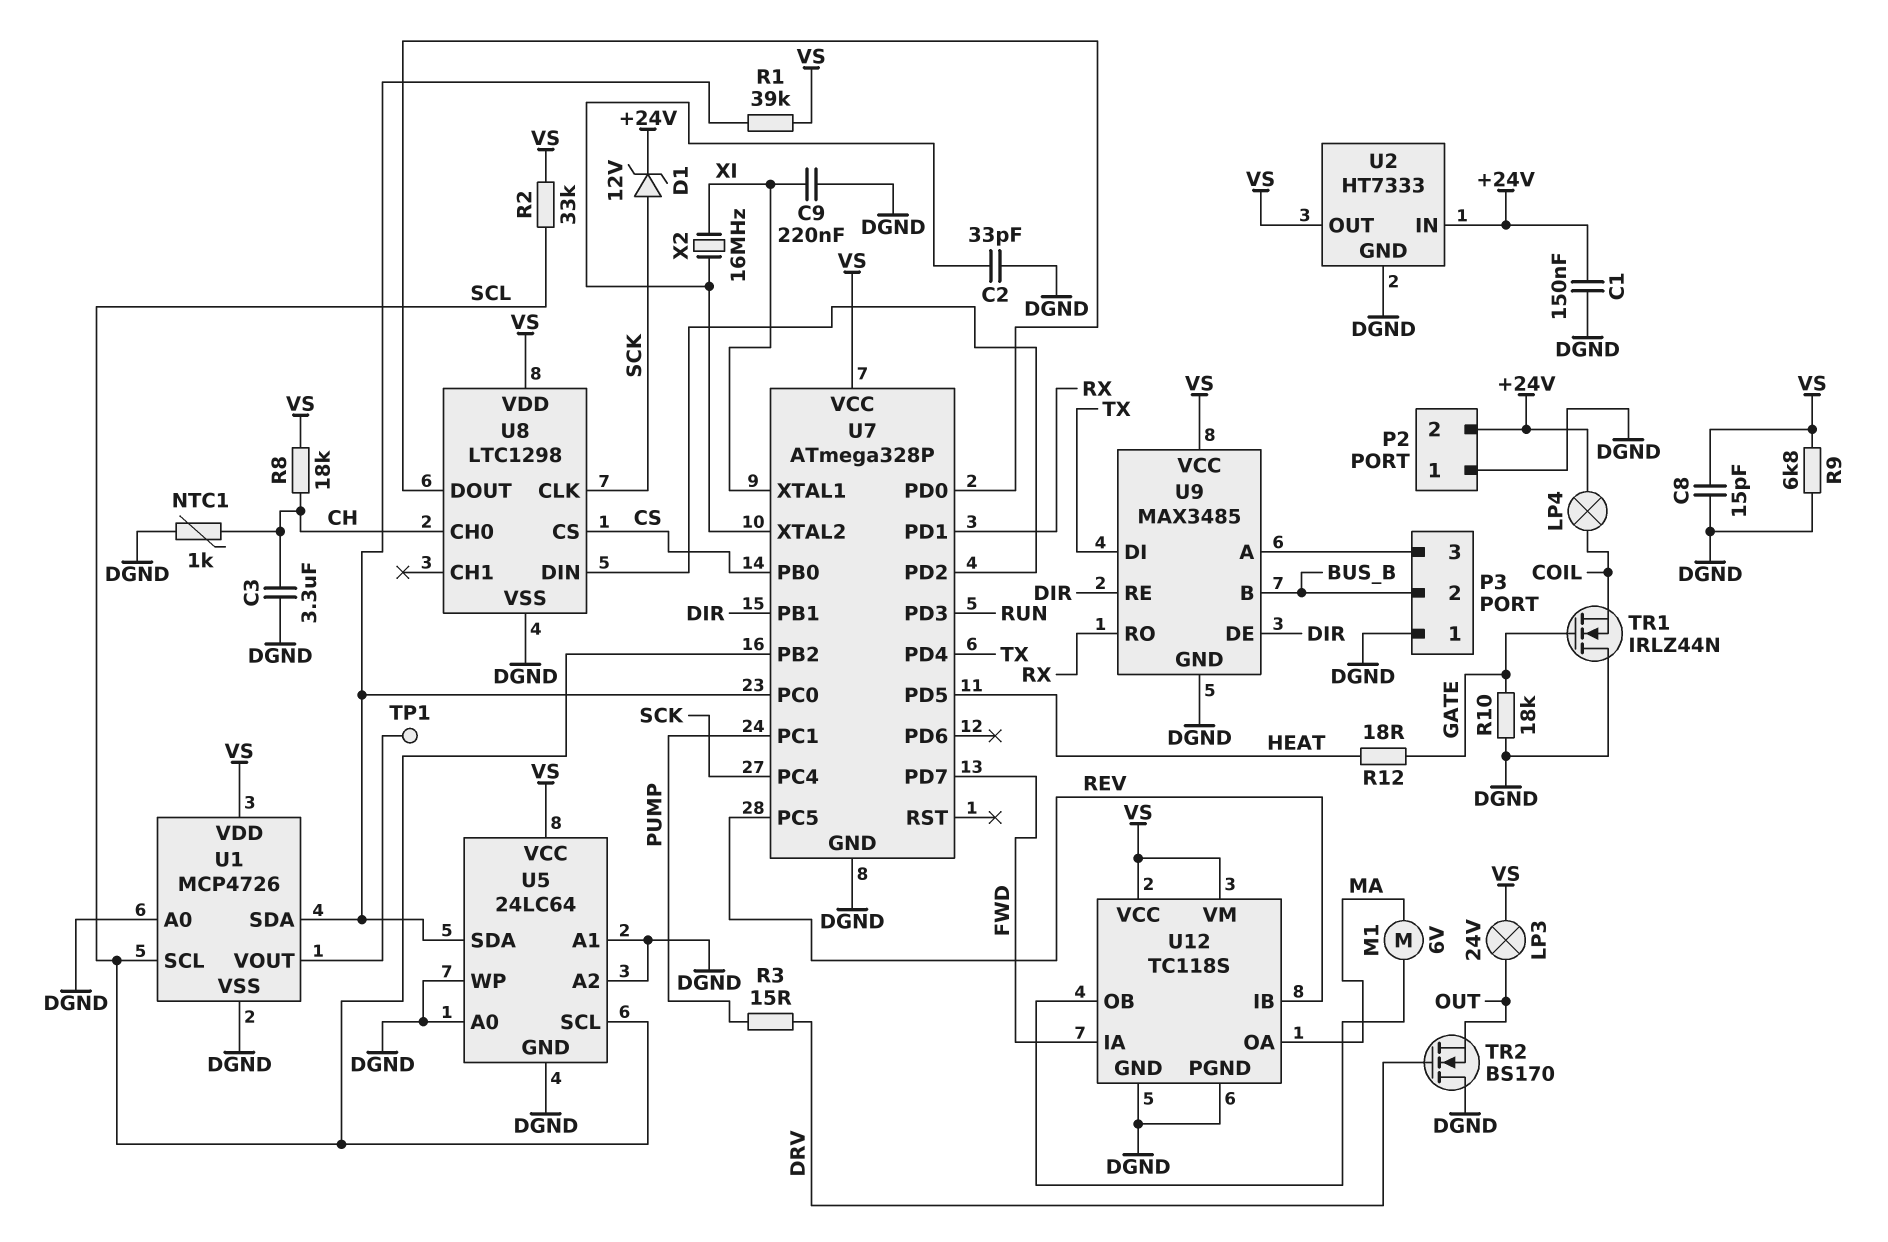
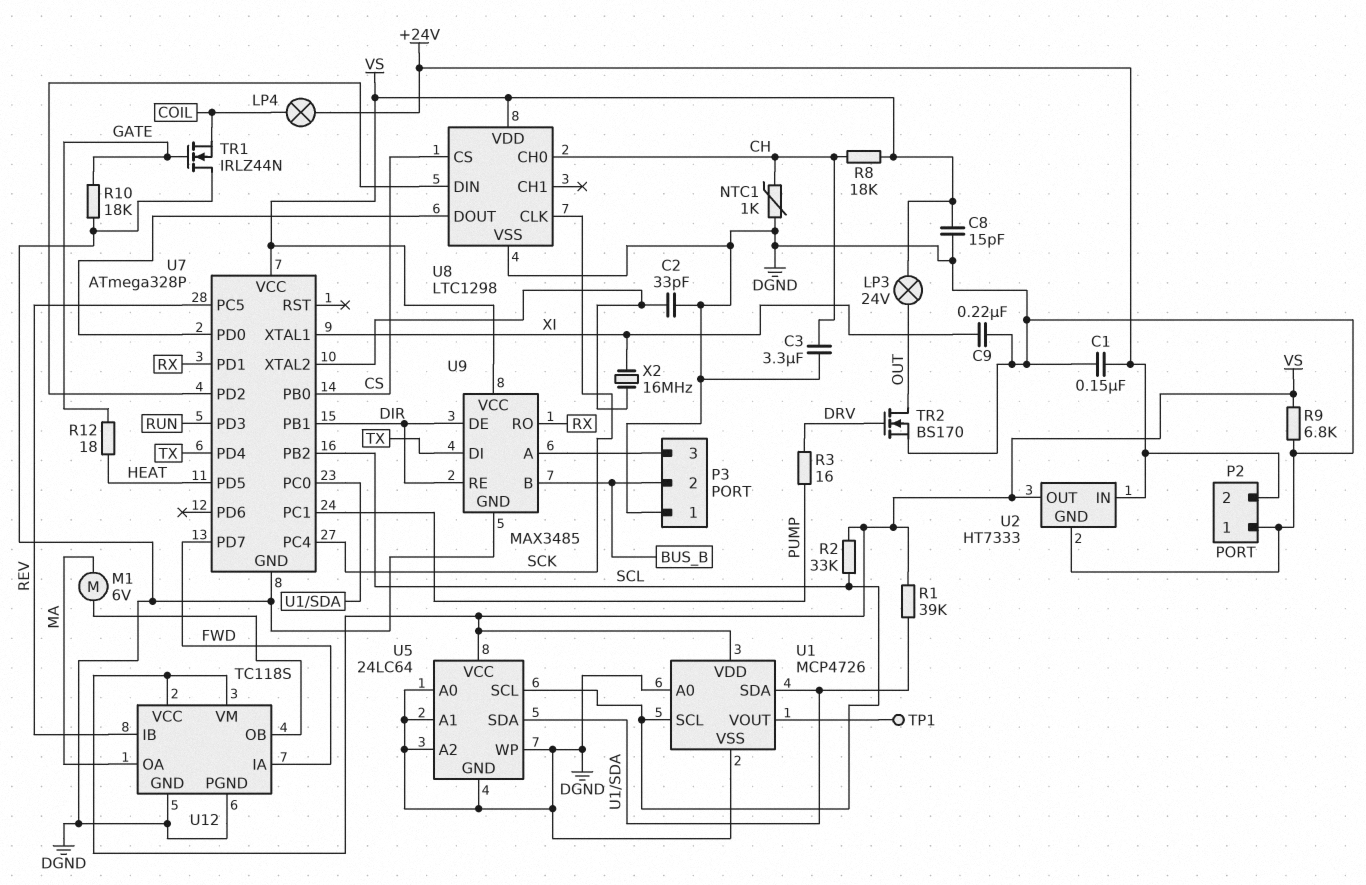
D1: zener 12V (A SCK, K +24V) -> none
R3: 15 (DRV, PUMP) -> 16 (DRV, PUMP)
TR2: NMOS BS170 (G DRV, D DGND, S OUT) -> NMOS BS170 (G DRV, D OUT, S DGND)

